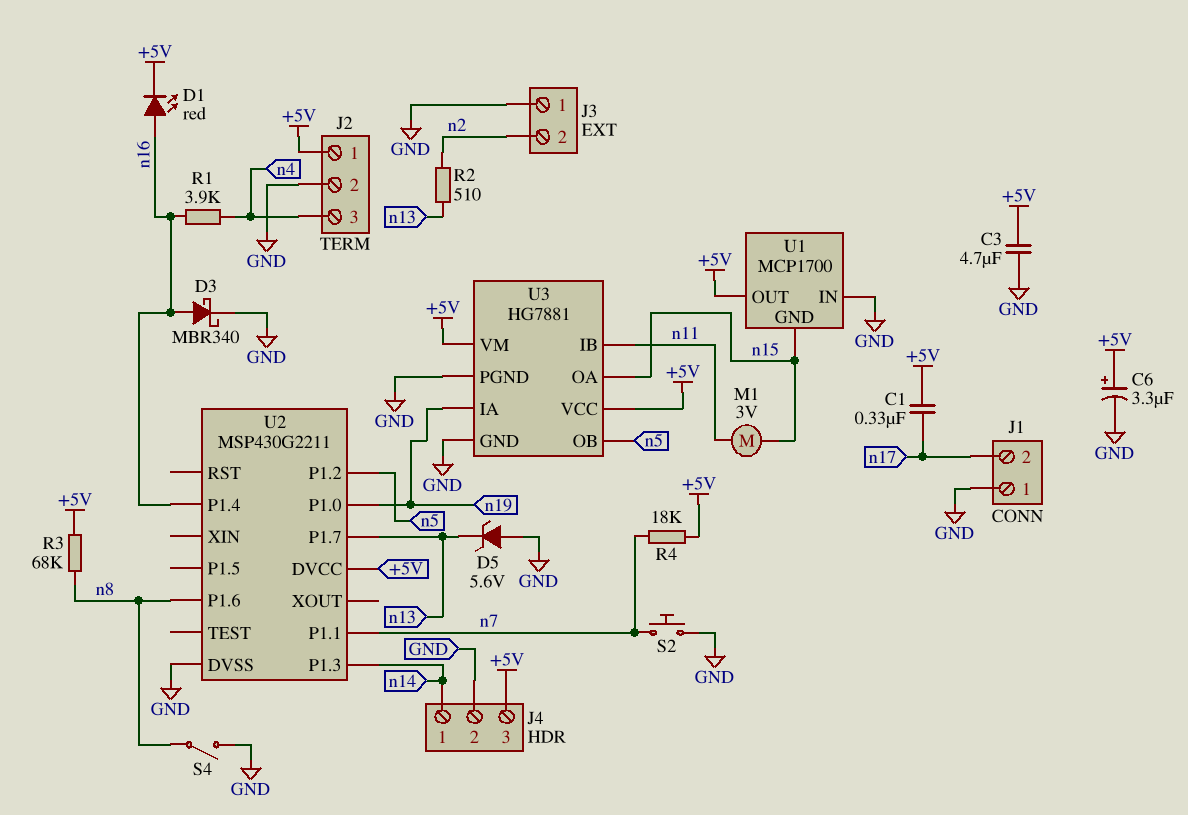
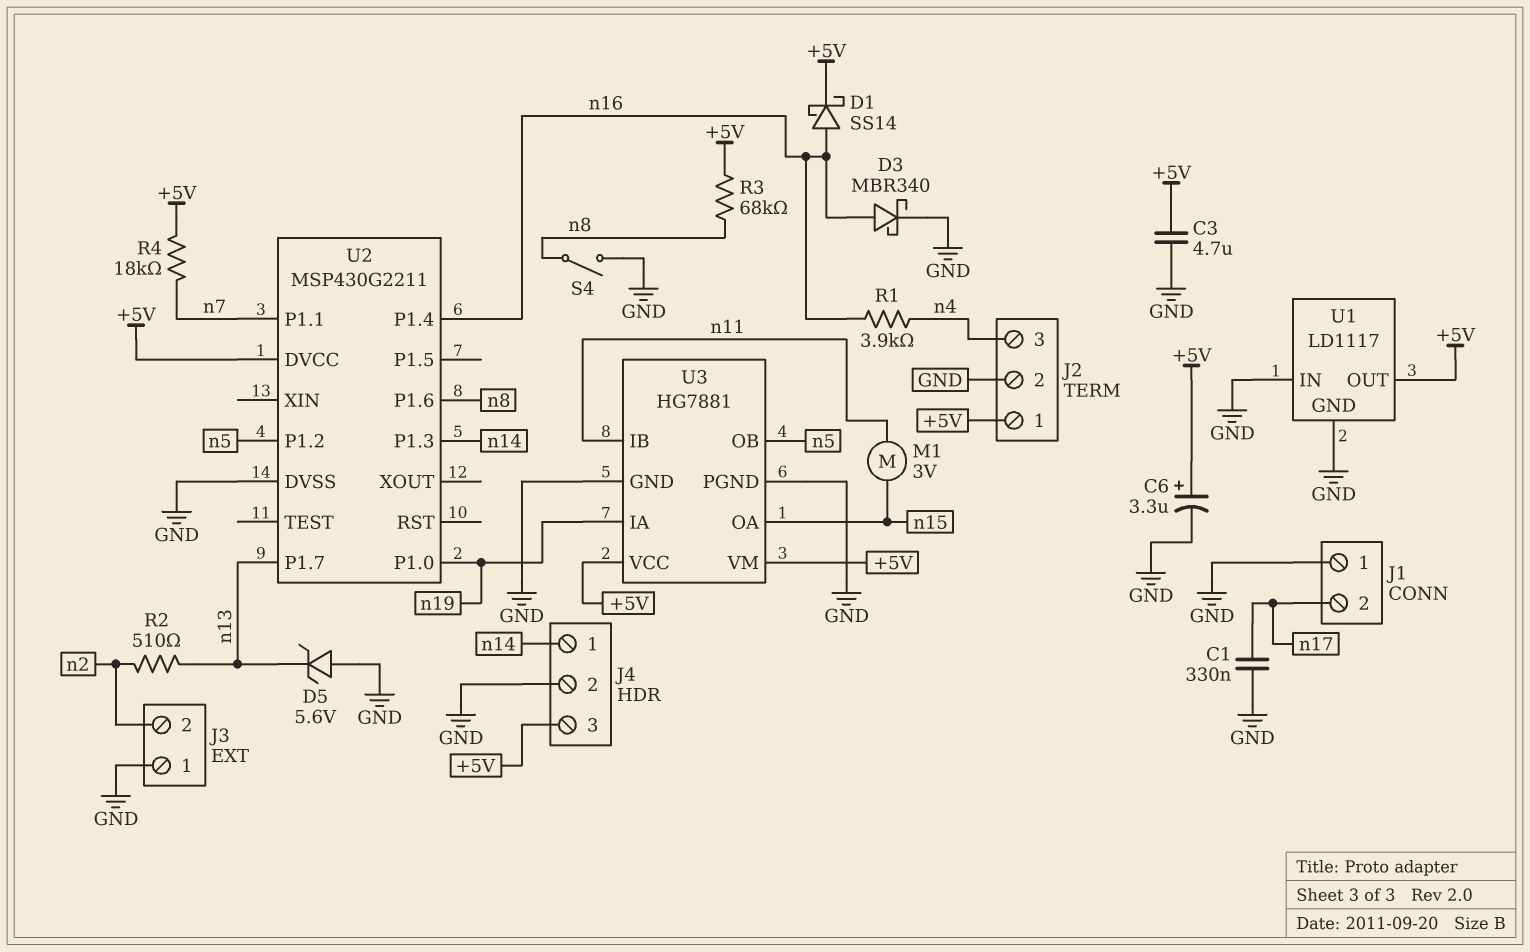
C1: 330nF (+5V, n17) -> 330nF (GND, n17)
D1: LED red (A n16, K +5V) -> schottky SS14 (A n16, K +5V)
S2: button (GND, n7) -> none
U1: MCP1700 -> LD1117
U1 pin GND: n15 -> GND

